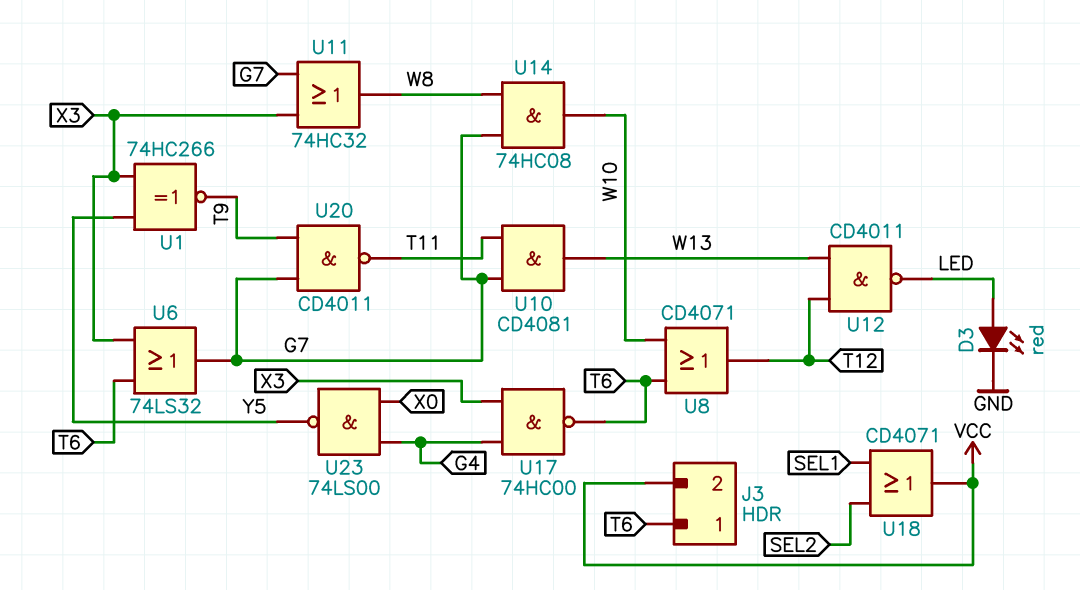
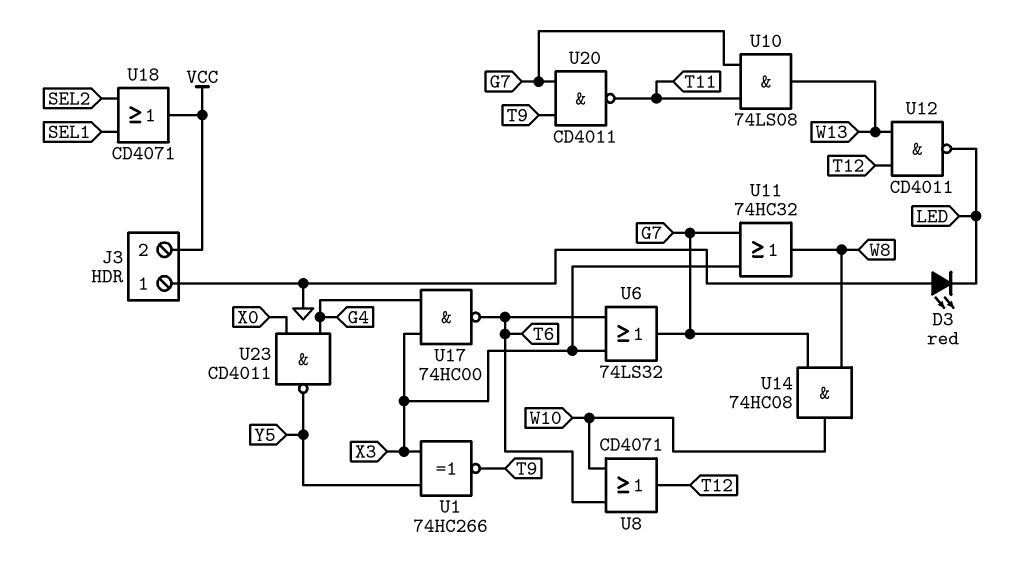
D3: LED red (A LED, K GND) -> LED red (A GND, K LED)
J3 pin 1: T6 -> GND
U10: AND CD4081 (in G7, in T11, out W13) -> AND 74LS08 (in G7, in T11, out W13)
U23: NAND 74LS00 (in G4, in X0, out Y5) -> NAND CD4011 (in G4, in X0, out Y5)

